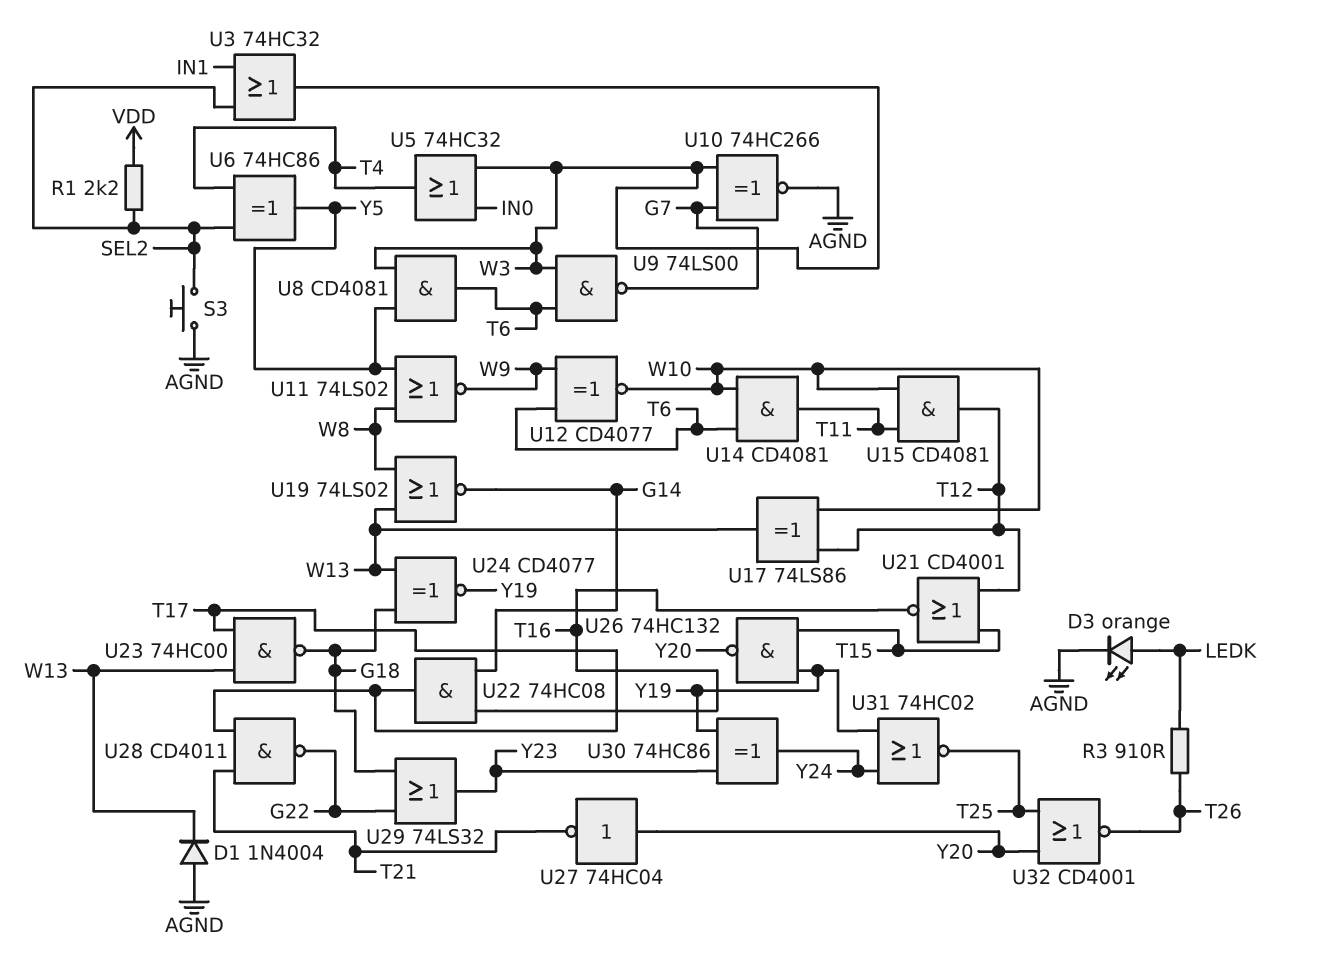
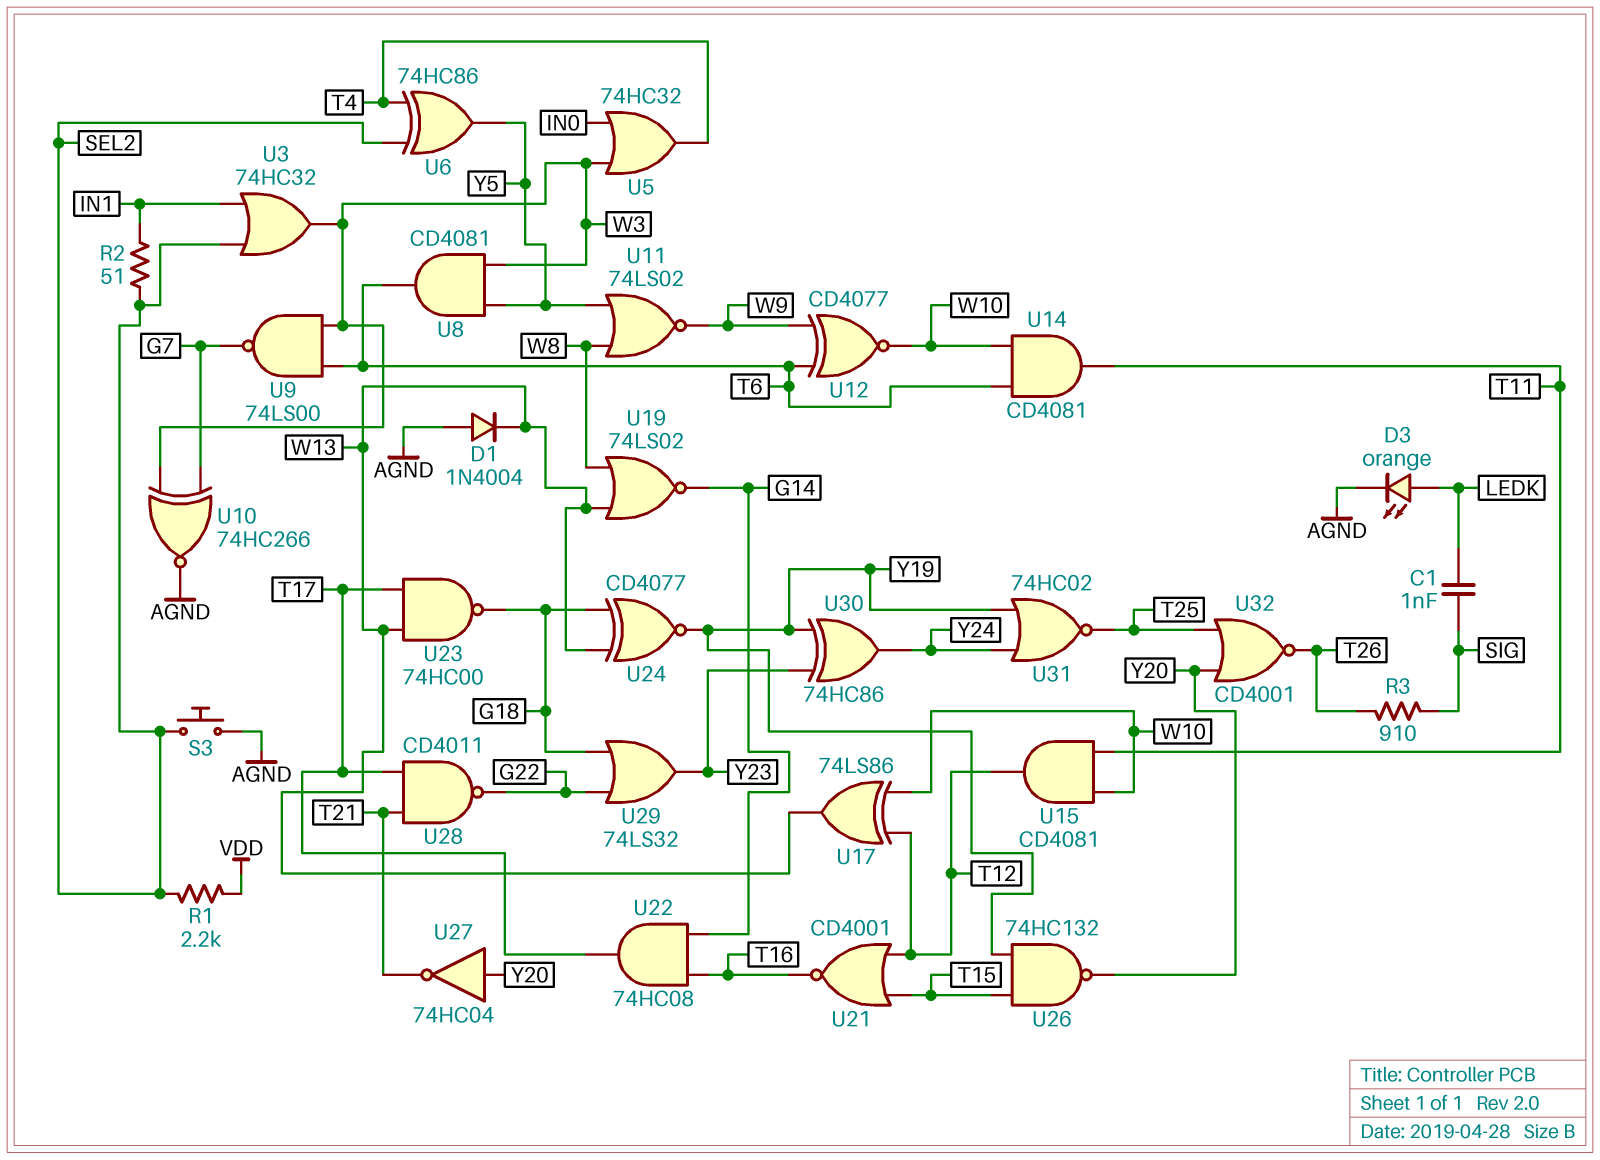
C1: none -> 1nF (LEDK, SIG)
R2: none -> 51 (IN1, SEL2)
R3: 910 (LEDK, T26) -> 910 (SIG, T26)

